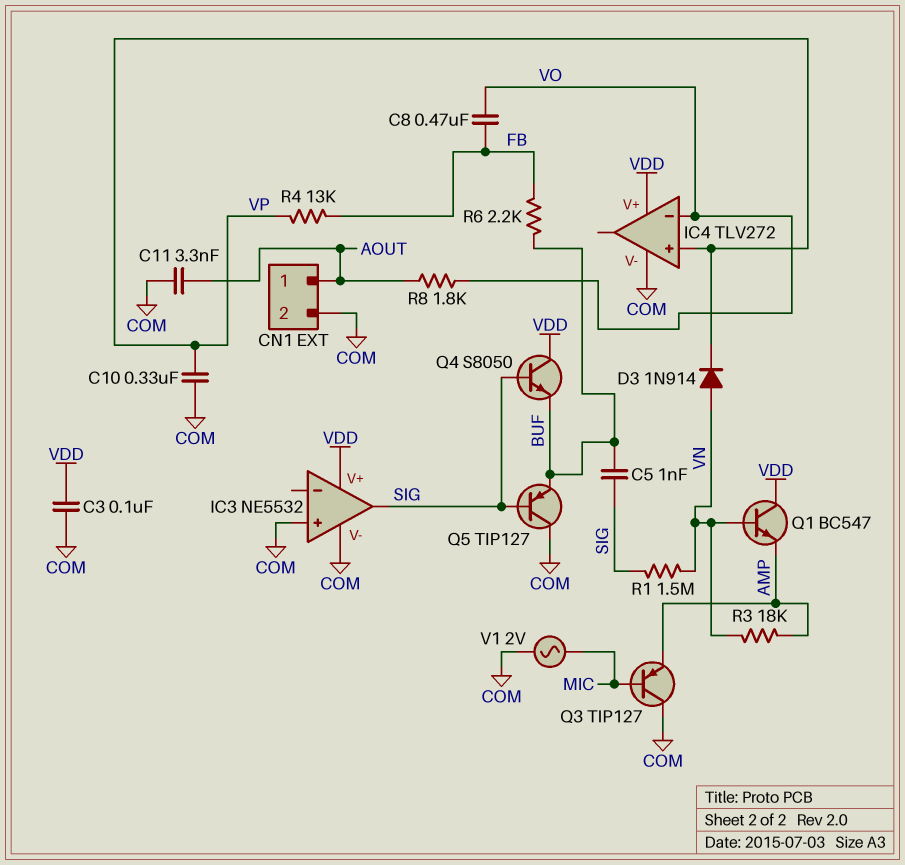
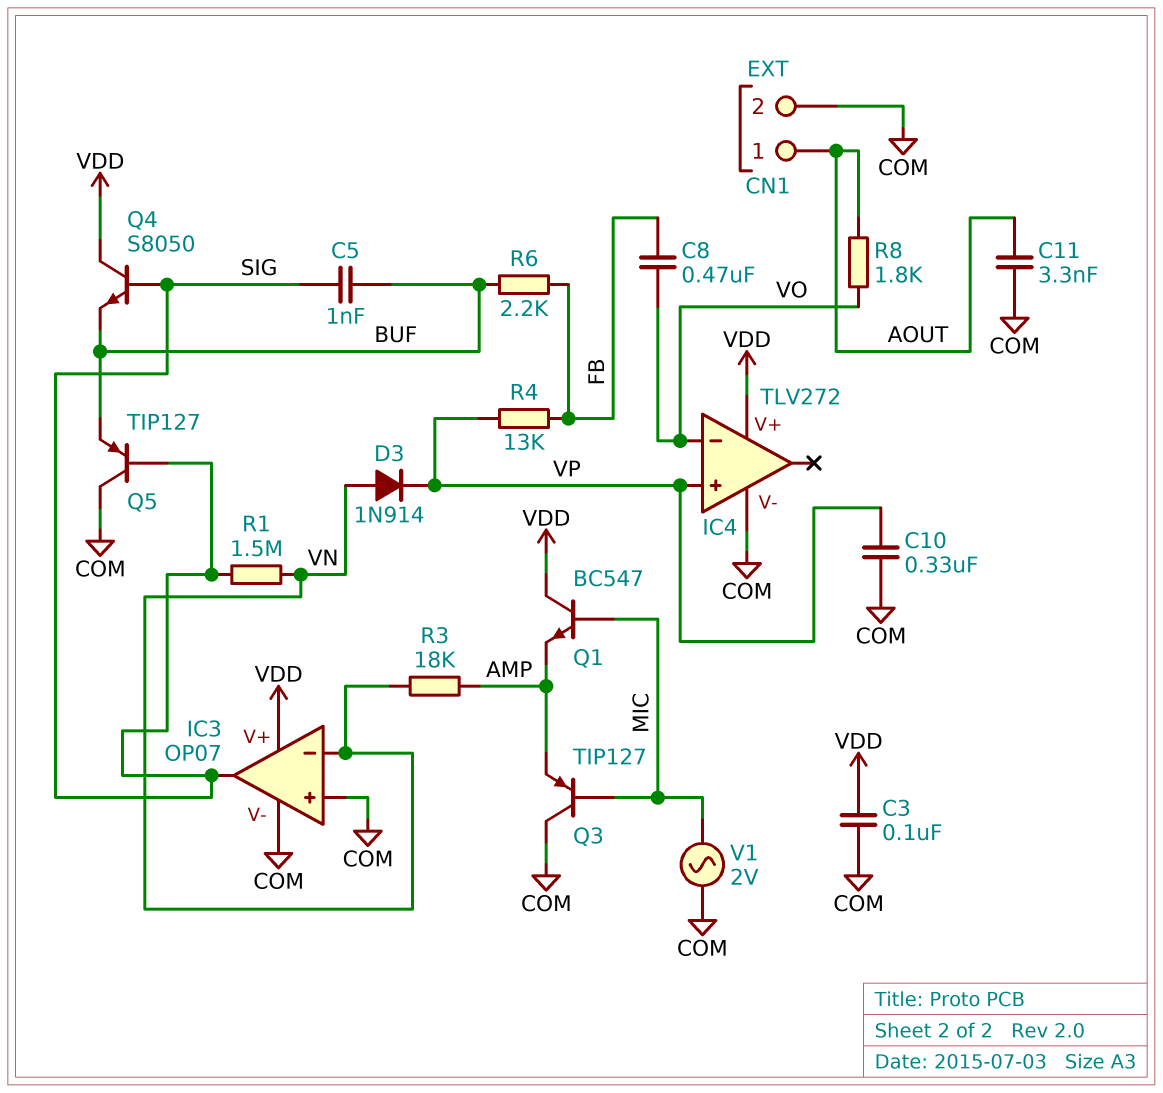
IC3: NE5532 -> OP07
IC3 pin in-: none -> VN
Q1: NPN BC547 (B VN, C VDD, E AMP) -> NPN BC547 (B MIC, C VDD, E AMP)

